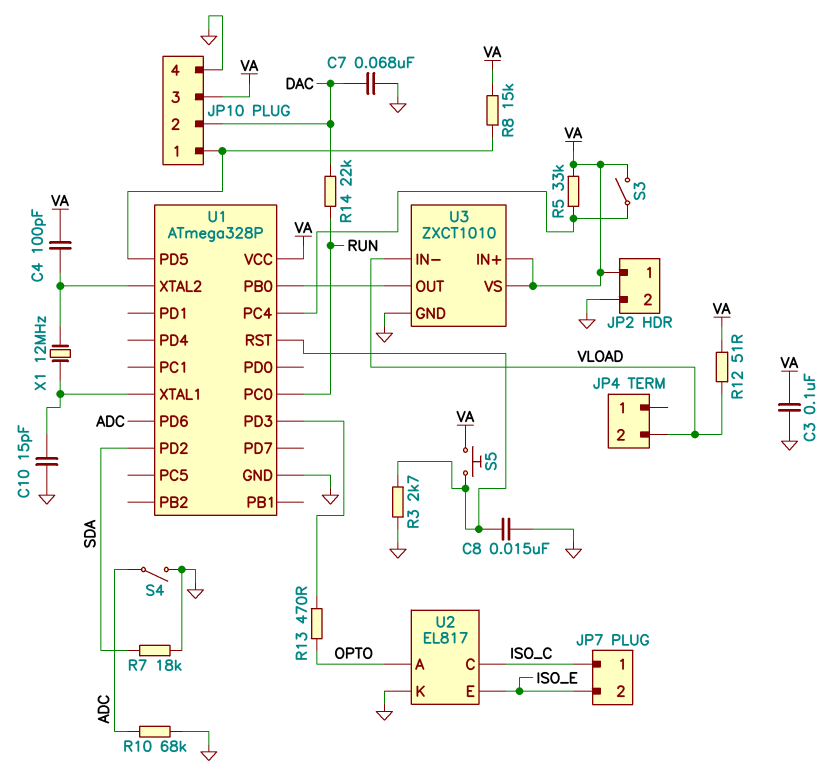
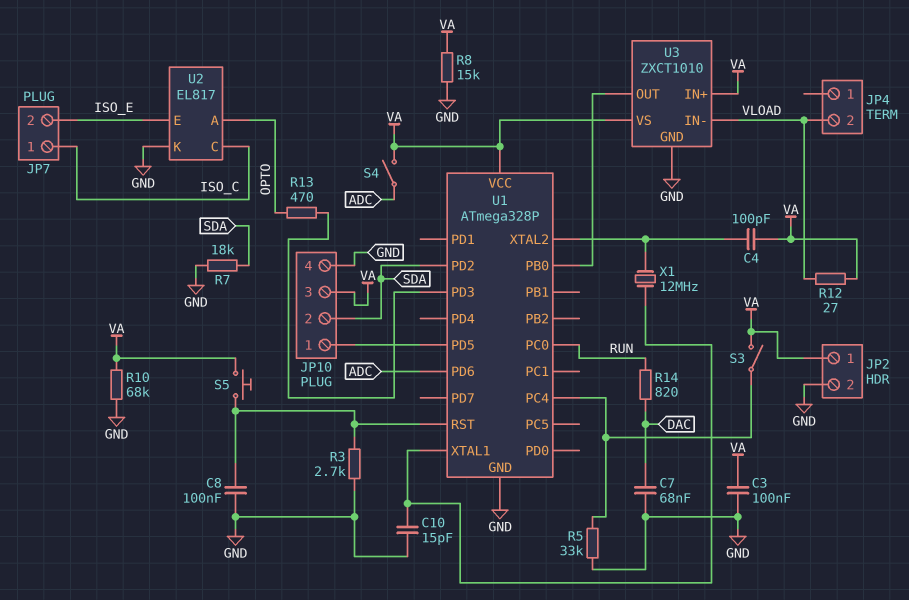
C8: 15nF (GND, U1/RST) -> 100nF (GND, U1/RST)
JP10 pin 2: DAC -> SDA
R5: 33k (U1/PC4, VA) -> 33k (GND, U1/PC4)
R8: 15k (JP10/1, VA) -> 15k (GND, VA)
R10: 68k (ADC, GND) -> 68k (GND, VA)
R12: 51 (VA, VLOAD) -> 27 (VA, VLOAD)
R14: 22k (DAC, RUN) -> 820 (DAC, RUN)
S4: switch (ADC, GND) -> switch (ADC, VA)

